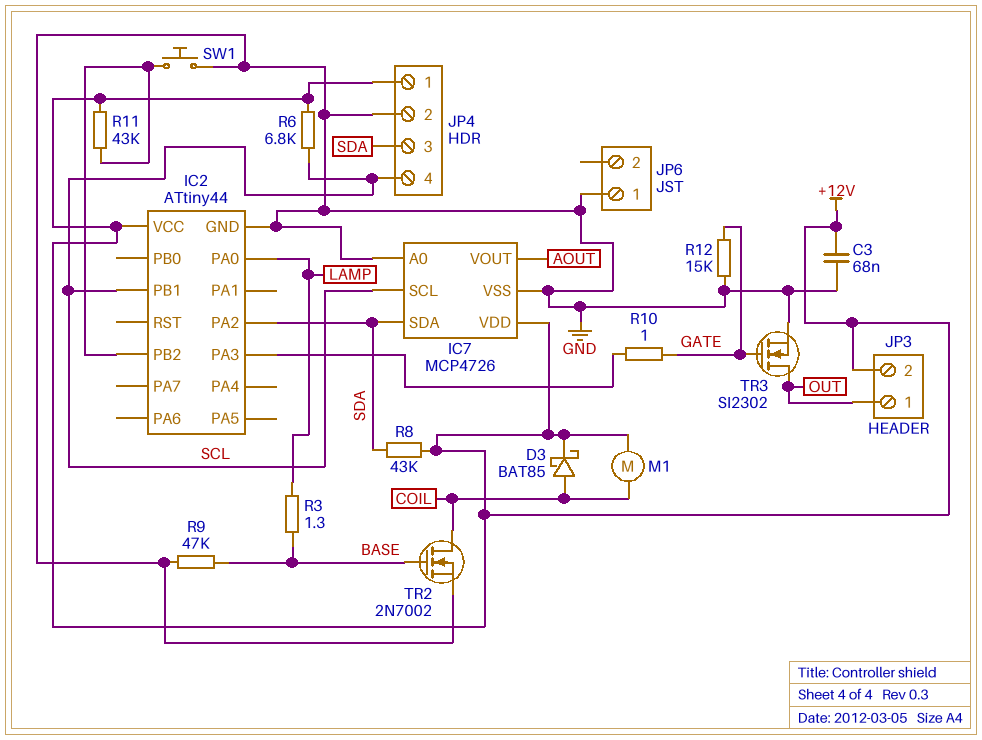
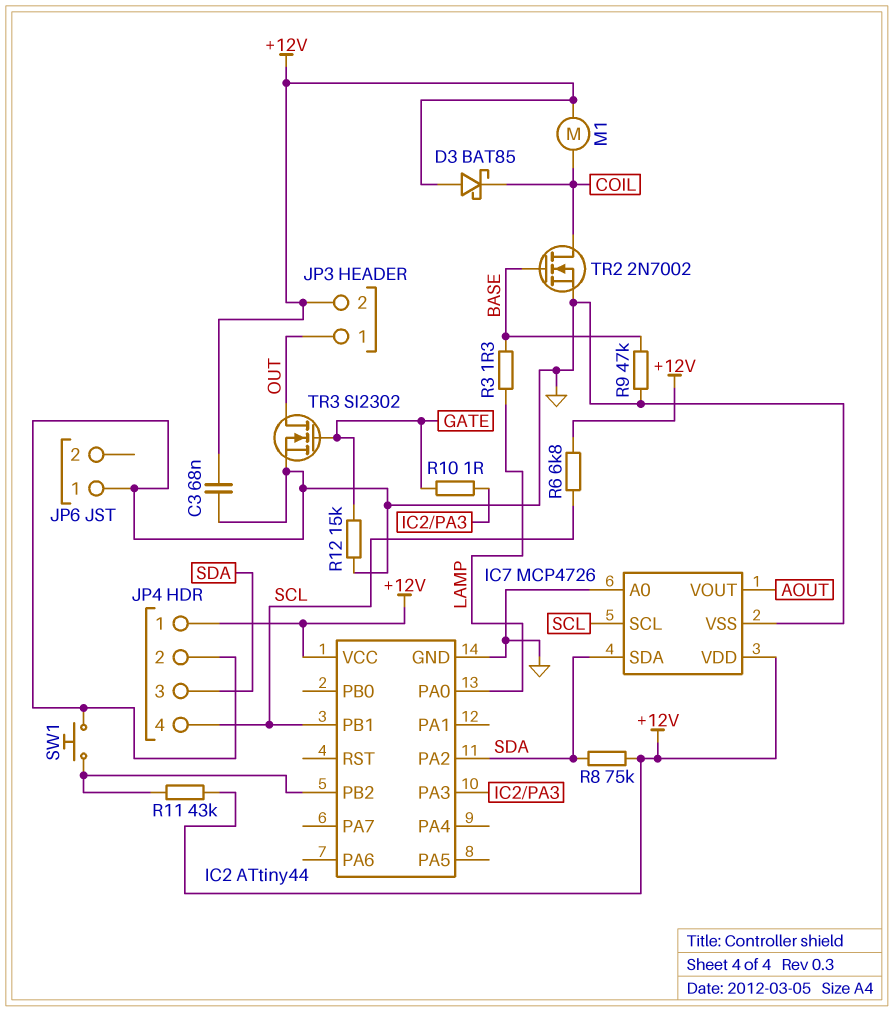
D3: schottky BAT85 (A COIL, K +12V) -> schottky BAT85 (A +12V, K COIL)
R8: 43k (+12V, SDA) -> 75k (+12V, SDA)

